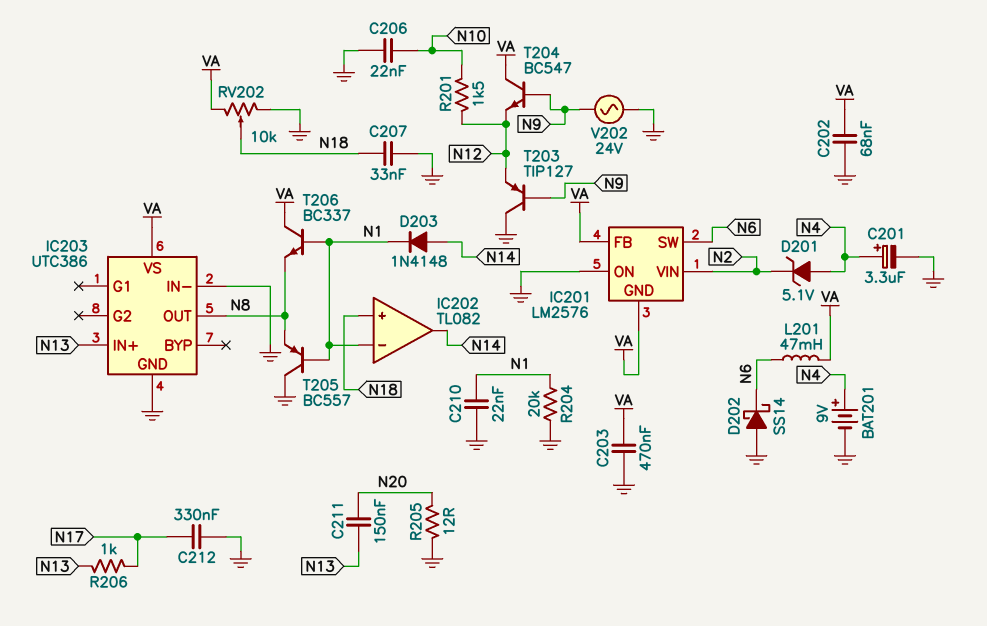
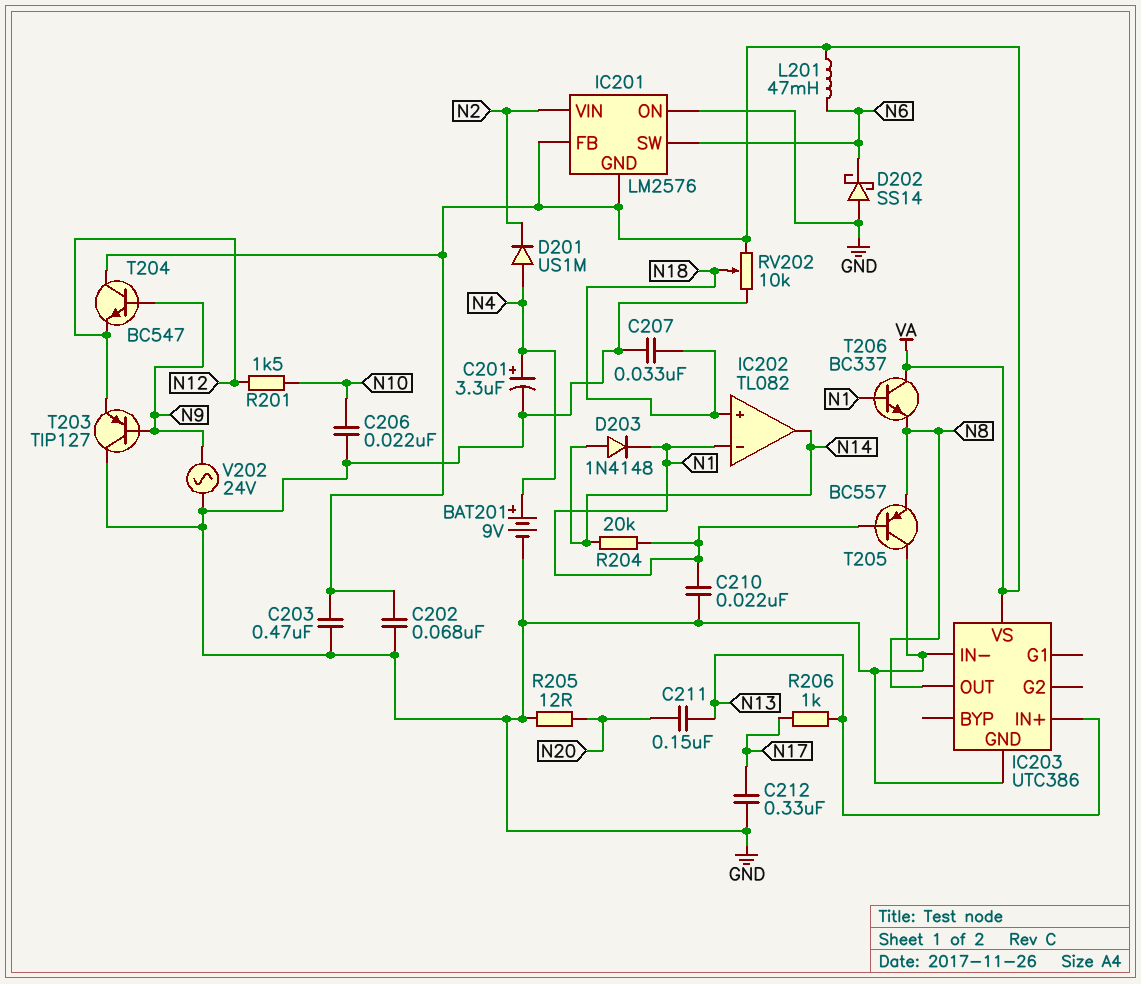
D201: zener 5.1V (A N4, K N2) -> diode US1M (A N4, K N2)
R204: 20k (GND, N1) -> 20k (N1, N14)

